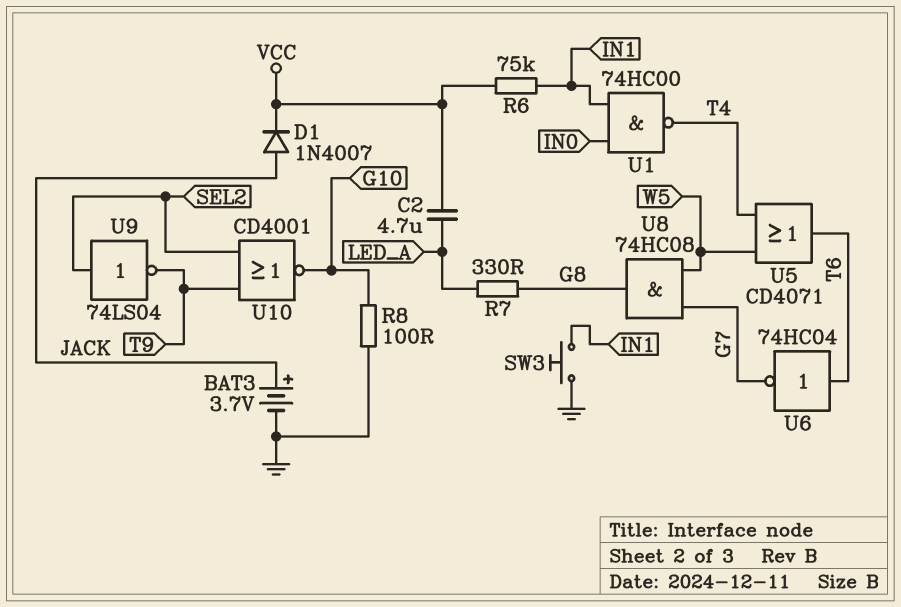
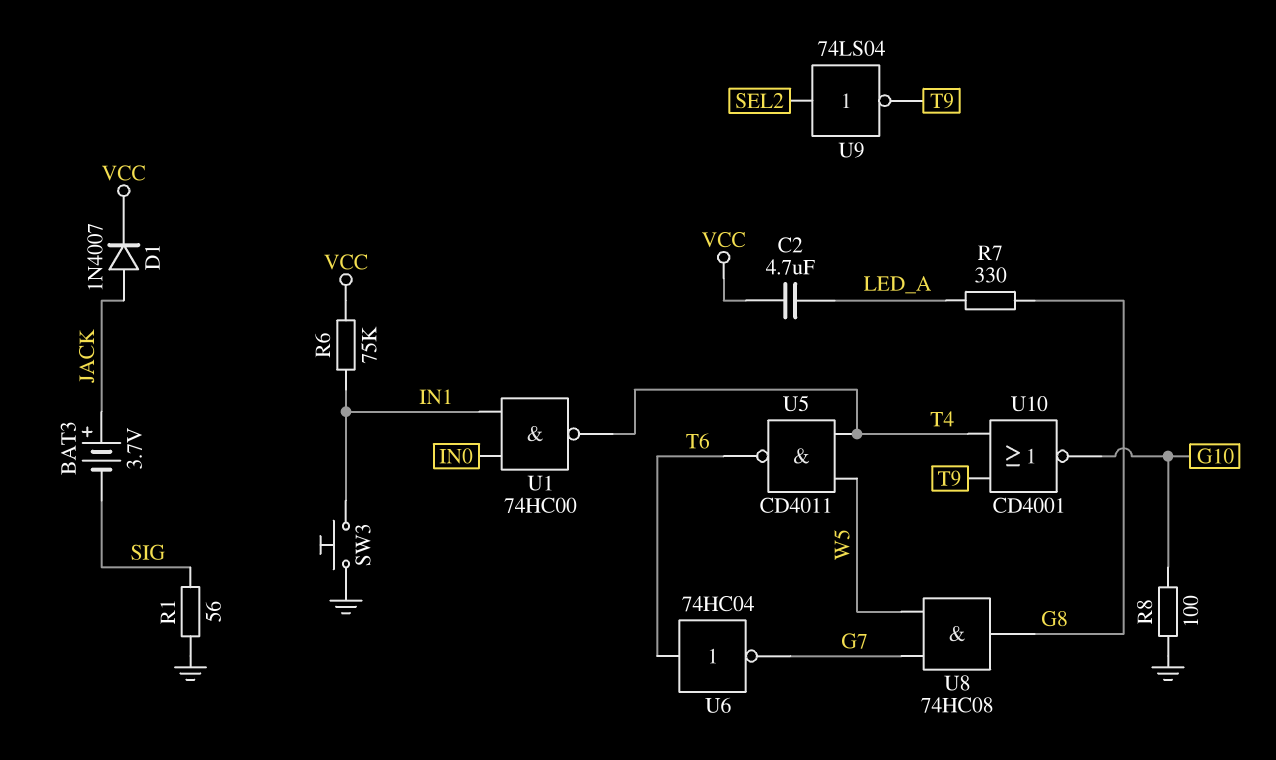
BAT3: 3.7V (plus JACK, minus GND) -> 3.7V (plus JACK, minus SIG)
R1: none -> 56 (GND, SIG)
U5: OR CD4071 (in T4, in W5, out T6) -> NAND CD4011 (in T4, in W5, out T6)
U10: NOR CD4001 (in SEL2, in T9, out G10) -> NOR CD4001 (in T4, in T9, out G10)

